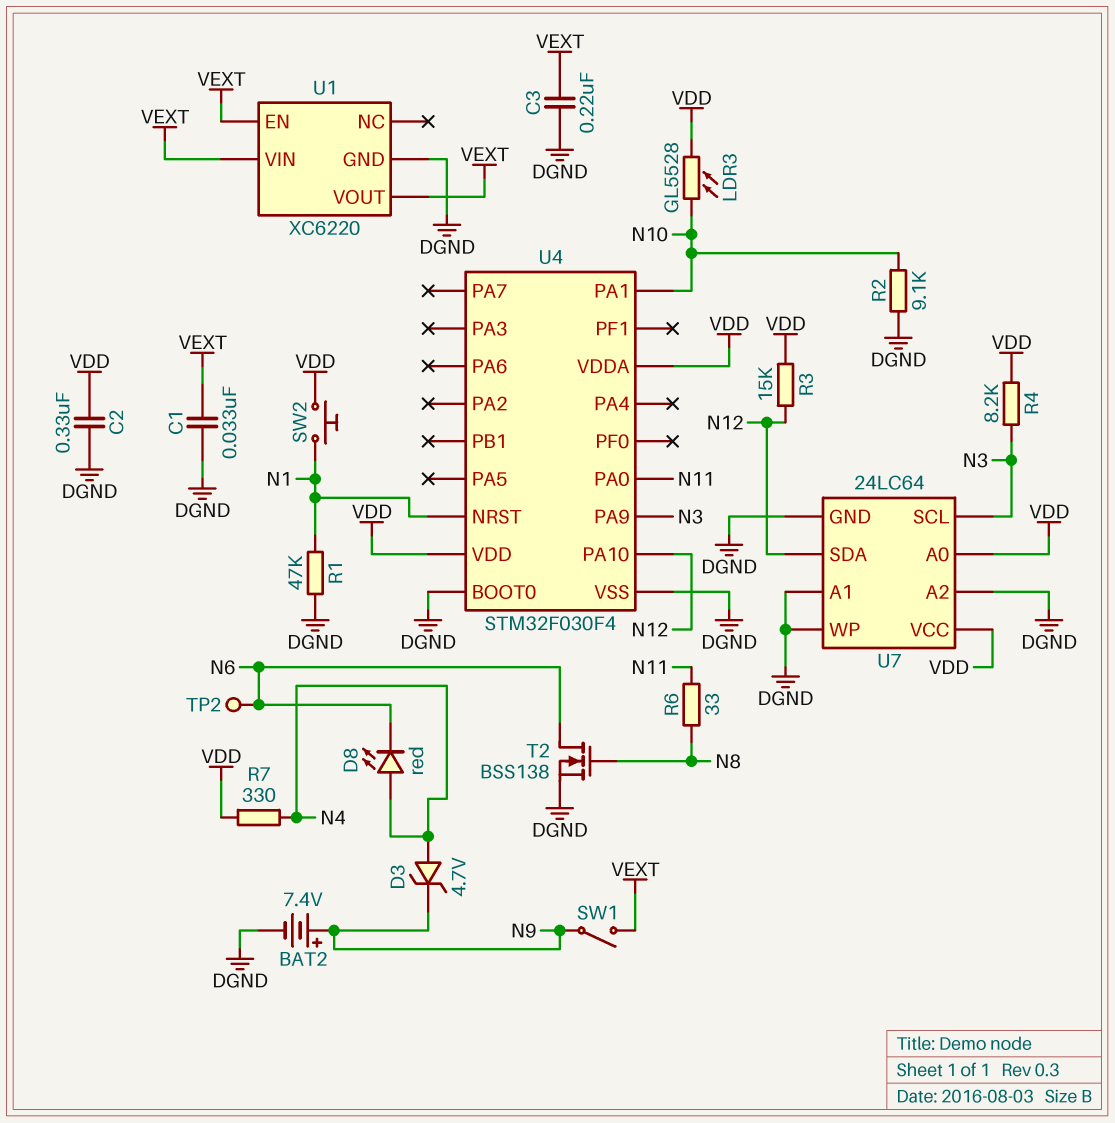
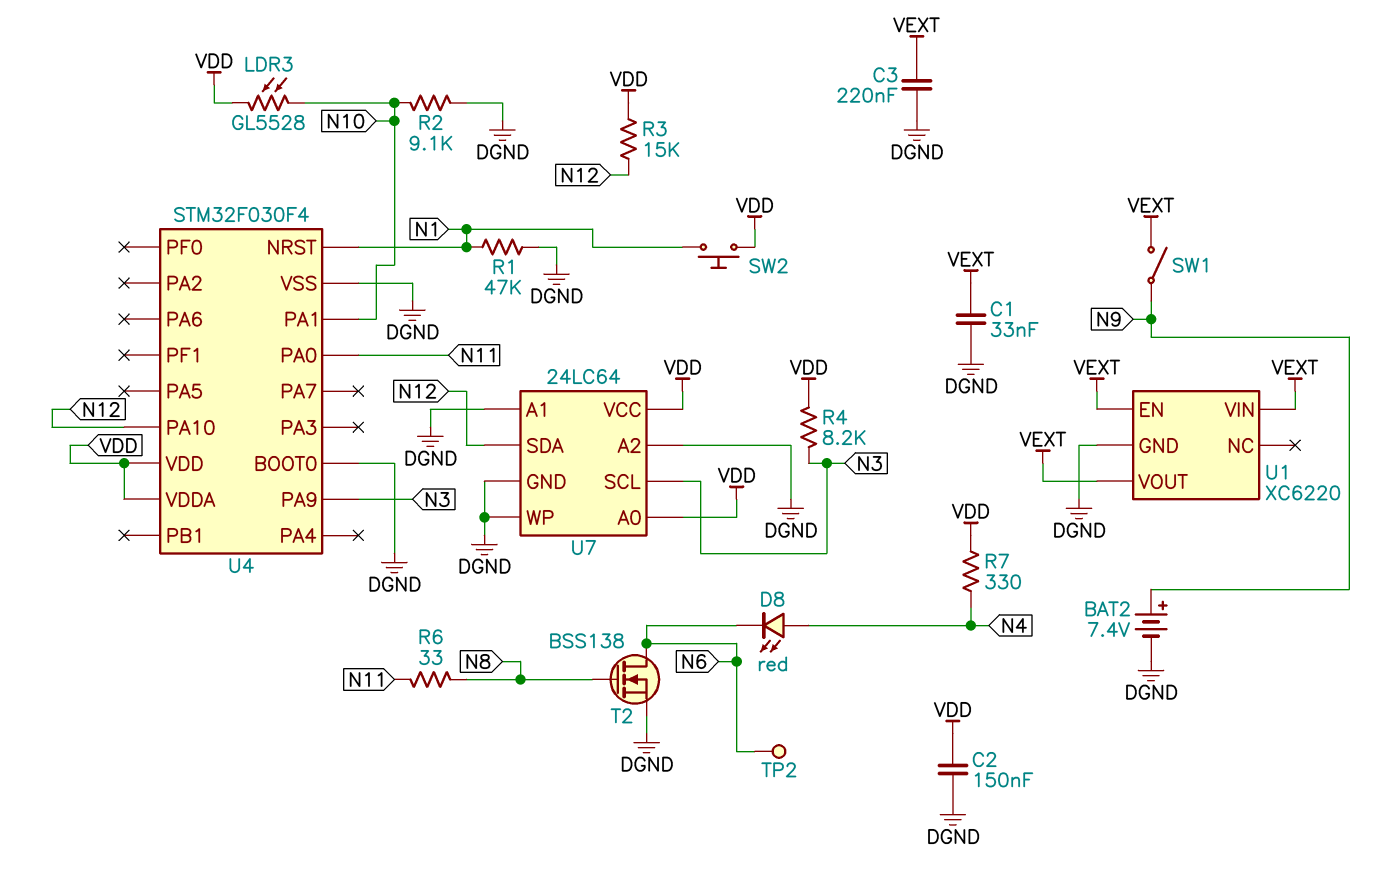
C2: 330nF (DGND, VDD) -> 150nF (DGND, VDD)
D3: zener 4.7V (A N4, K N9) -> none

